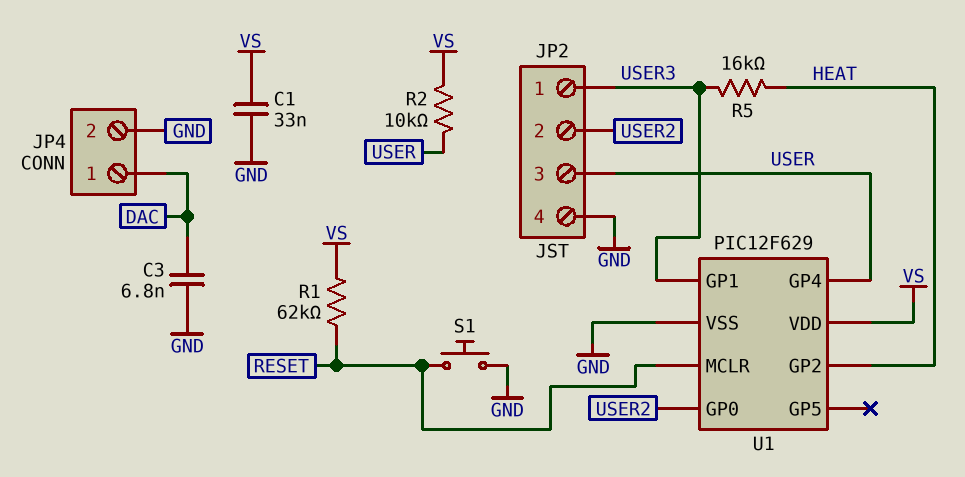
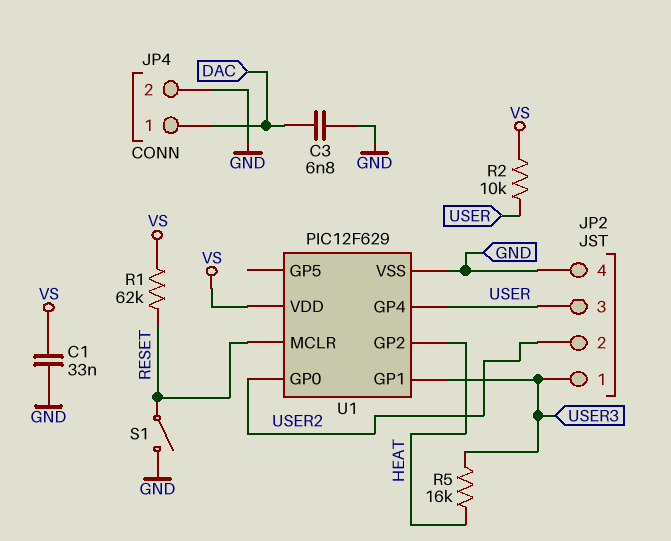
S1: button (GND, RESET) -> switch (GND, RESET)

